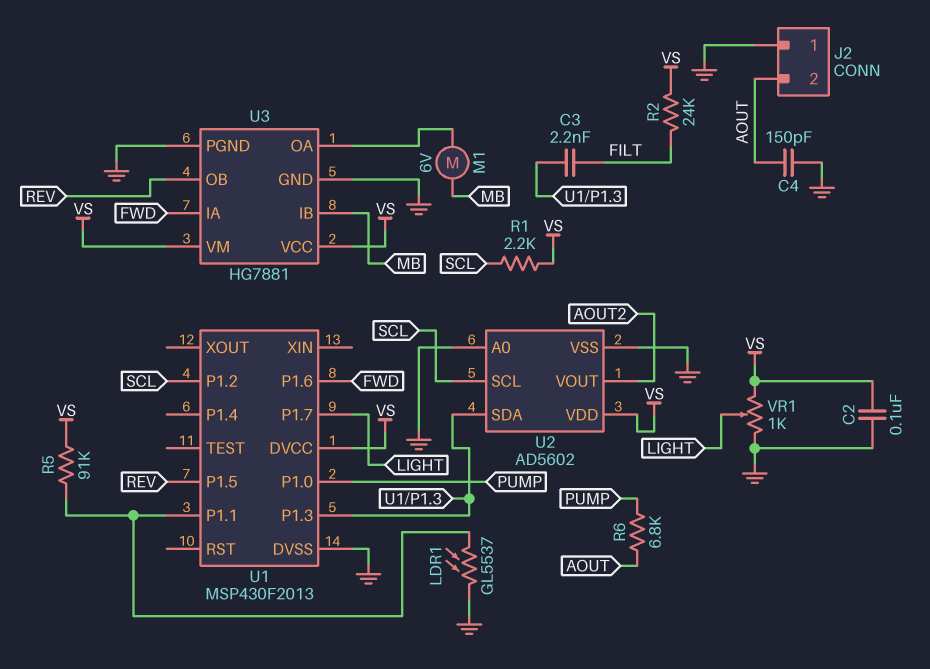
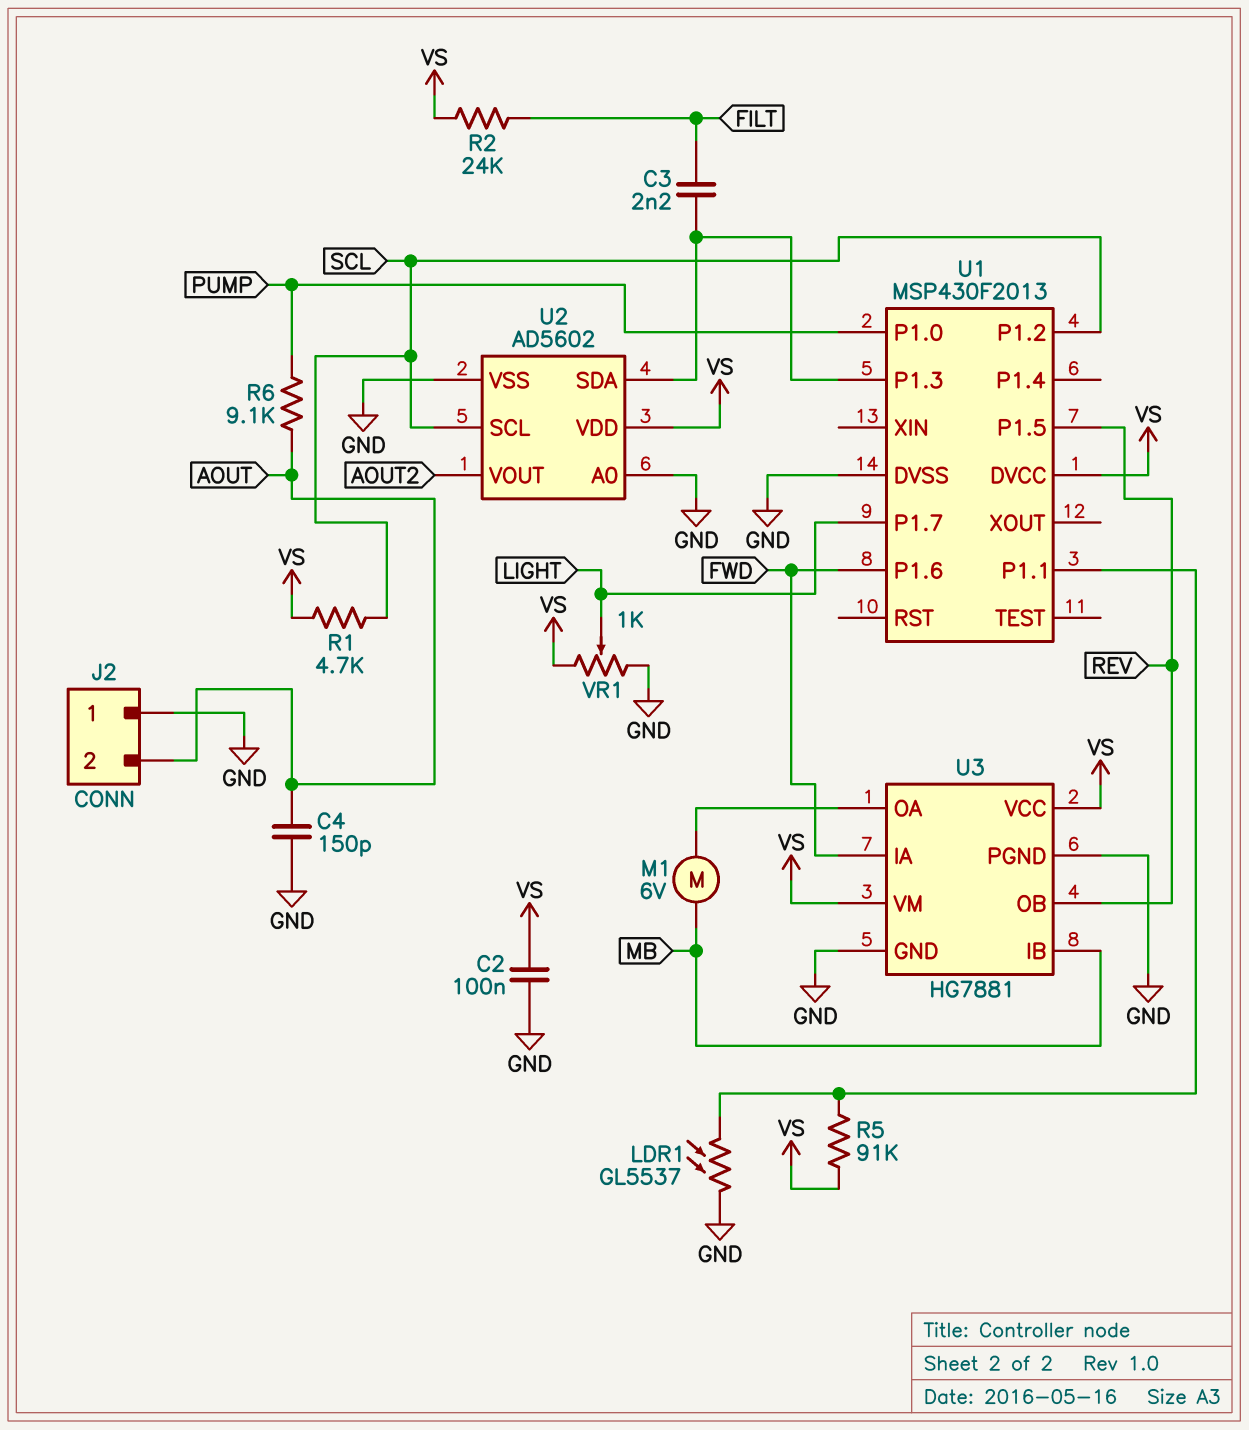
R1: 2.2k (SCL, VS) -> 4.7k (SCL, VS)
R6: 6.8k (AOUT, PUMP) -> 9.1k (AOUT, PUMP)

